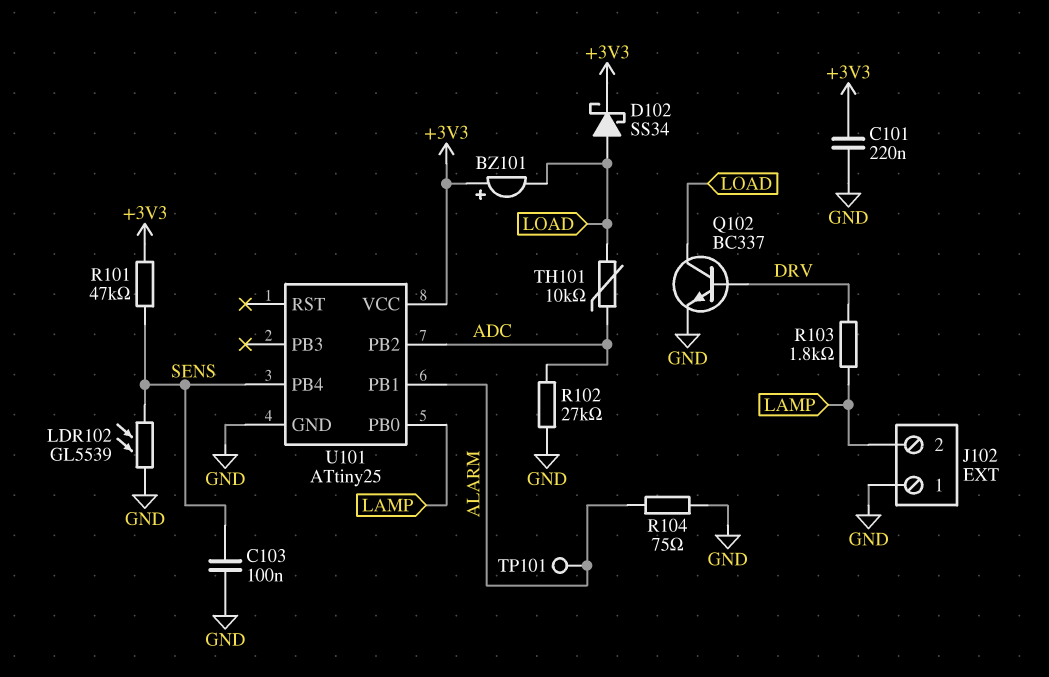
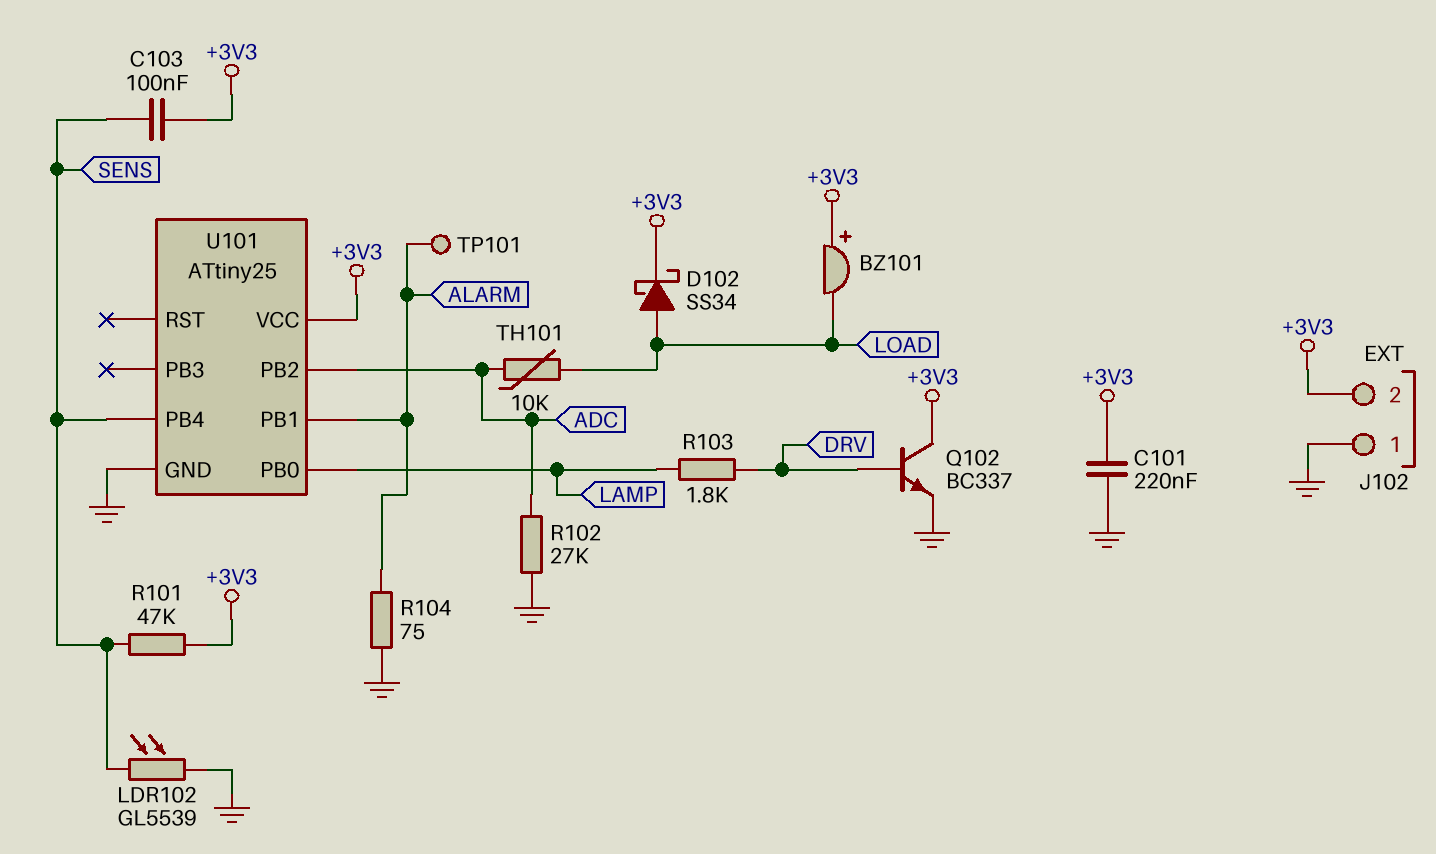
C103: 100nF (GND, SENS) -> 100nF (+3V3, SENS)
J102 pin 2: LAMP -> +3V3
Q102: NPN BC337 (B DRV, C LOAD, E GND) -> NPN BC337 (B DRV, C +3V3, E GND)

